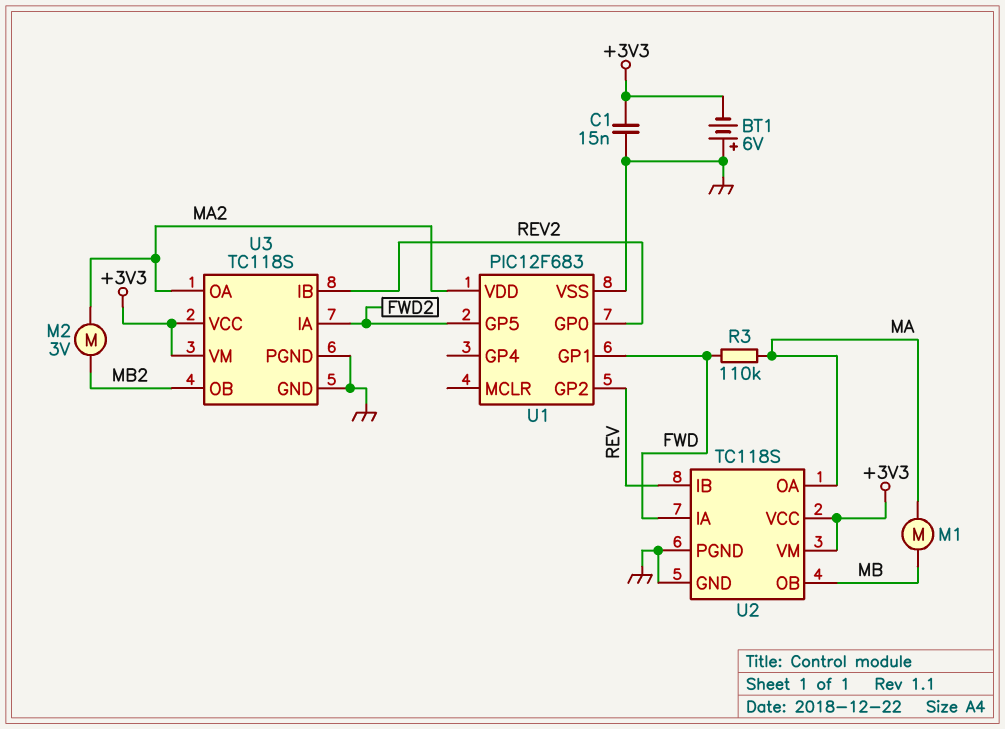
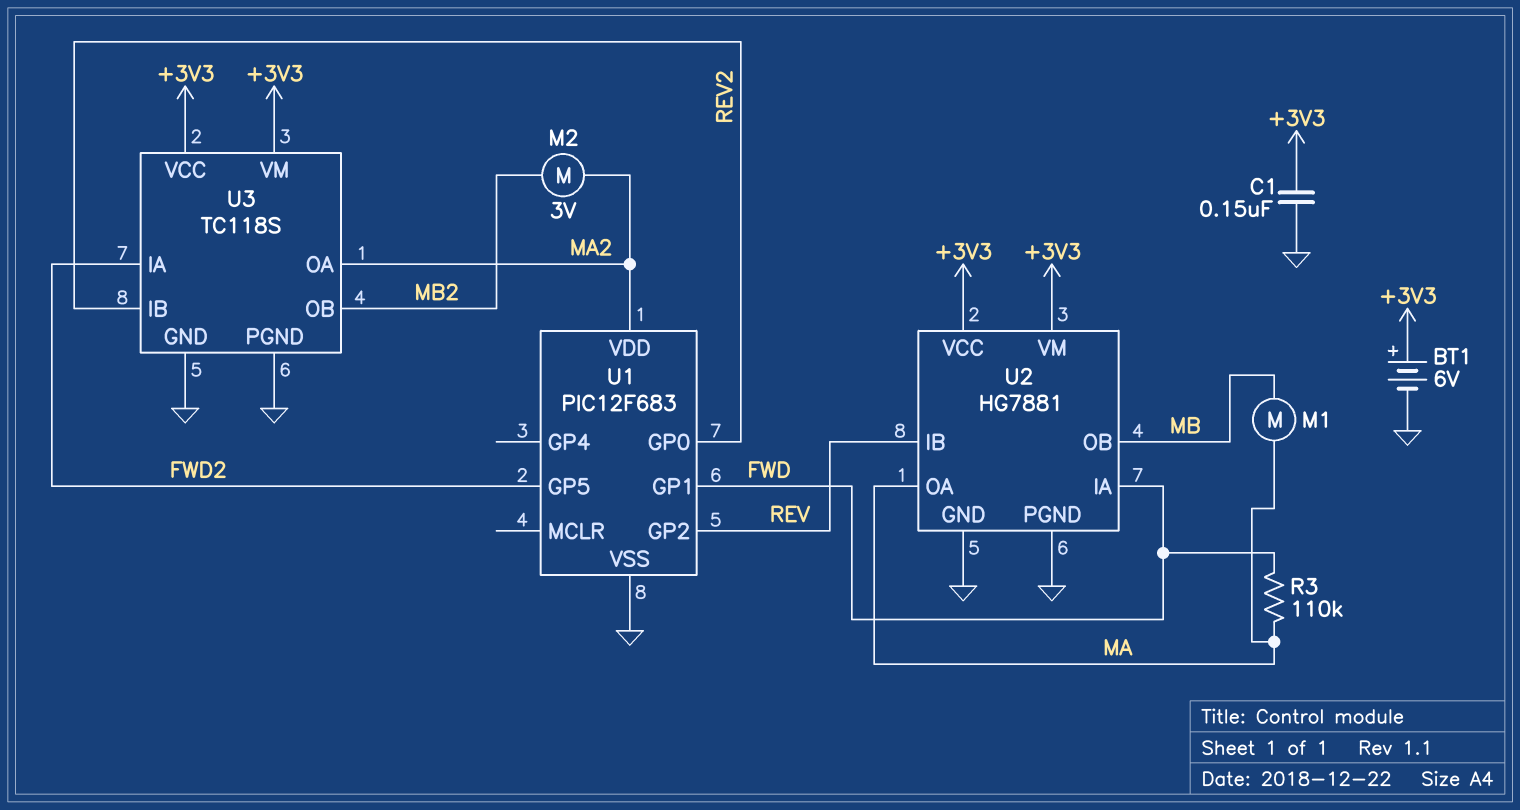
BT1: 6V (plus GND, minus +3V3) -> 6V (plus +3V3, minus GND)
C1: 15nF (+3V3, GND) -> 150nF (+3V3, GND)
U2: TC118S -> HG7881

